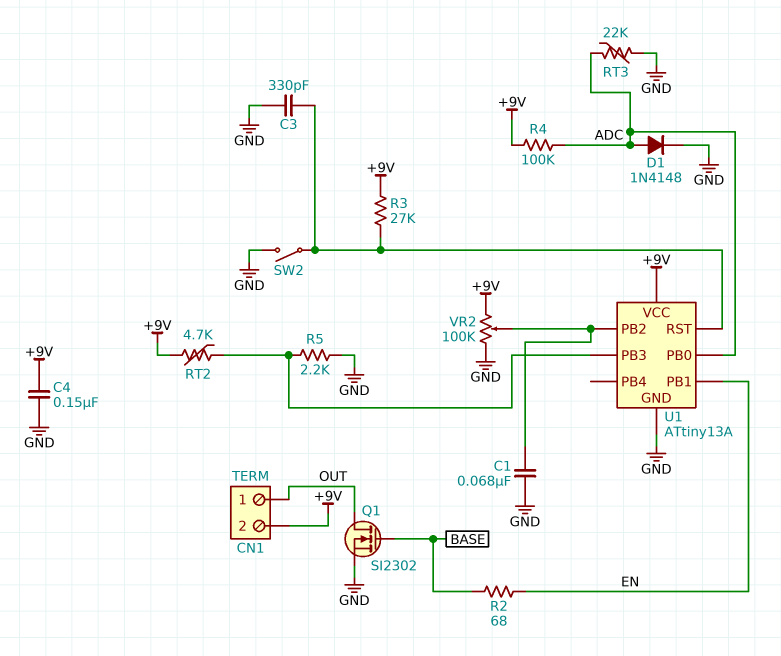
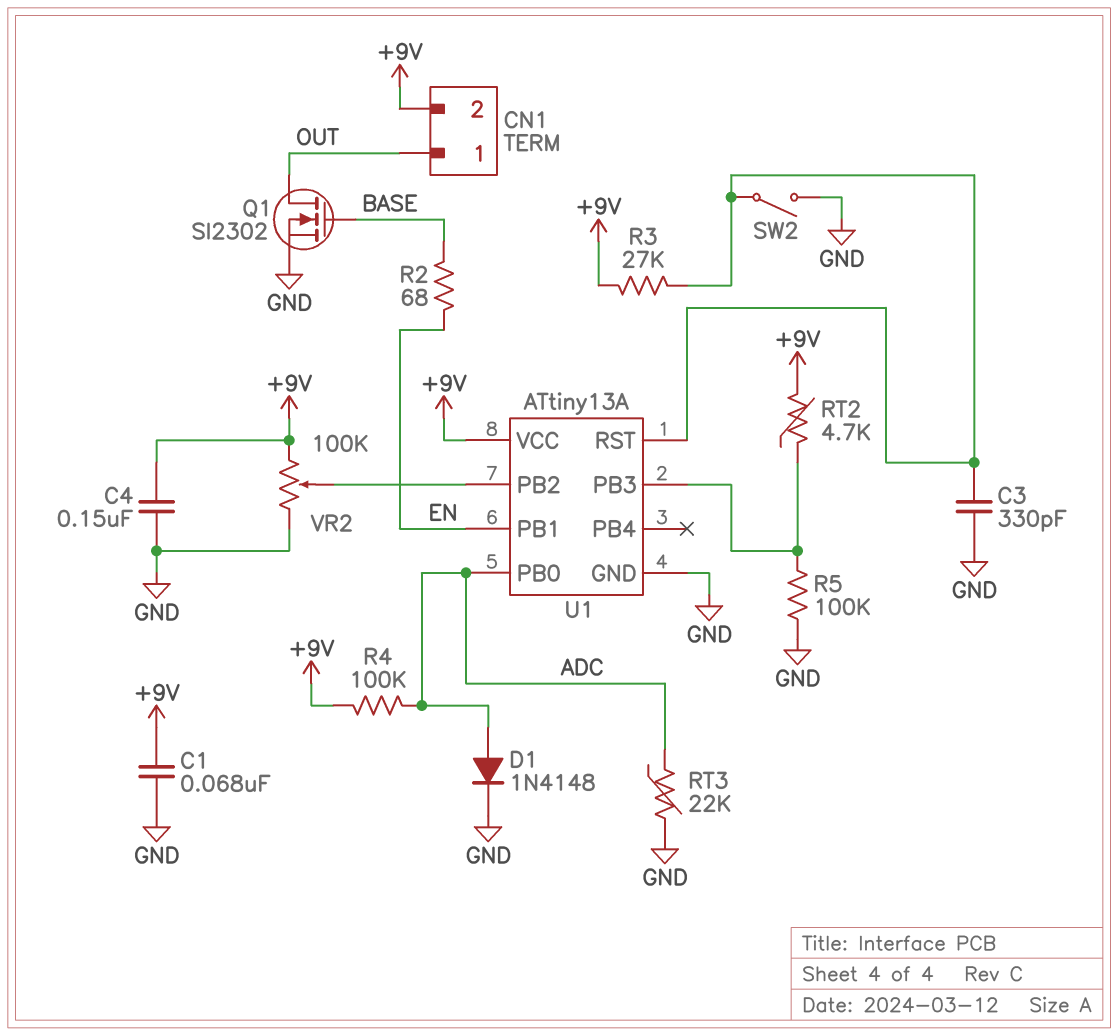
C1: 68nF (GND, U1/PB2) -> 68nF (+9V, GND)
R5: 2.2k (GND, U1/PB3) -> 100k (GND, U1/PB3)

